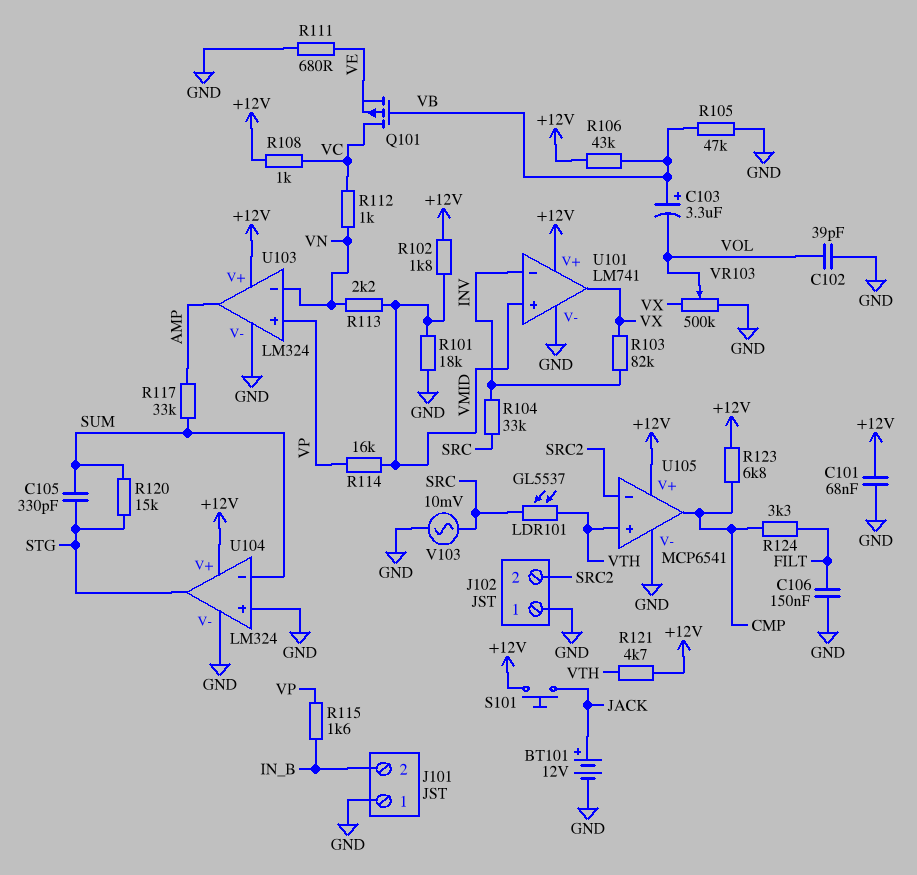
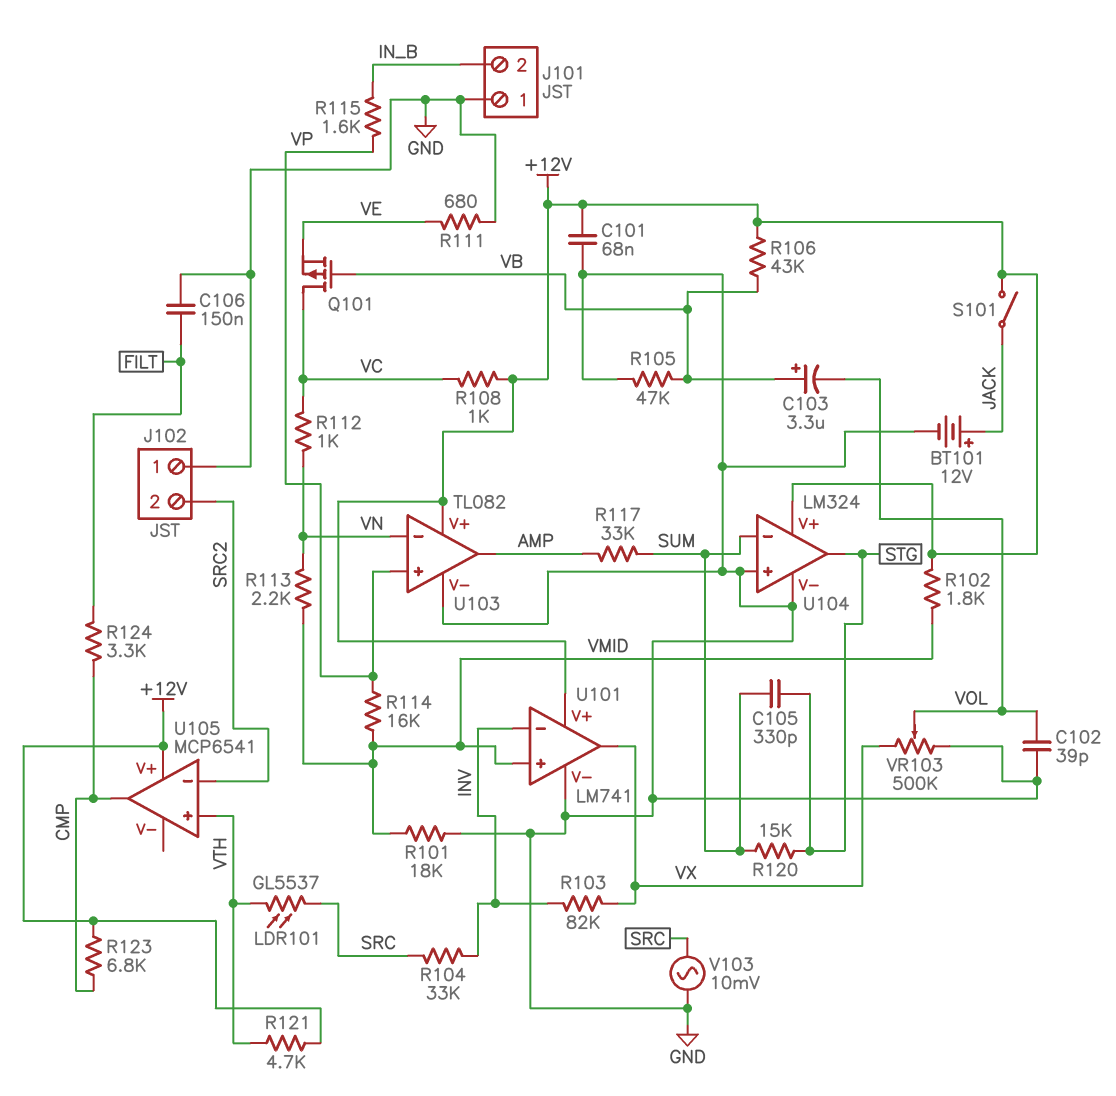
S101: button (+12V, JACK) -> switch (+12V, JACK)
U103: LM324 -> TL082
U105 pin V-: GND -> none

